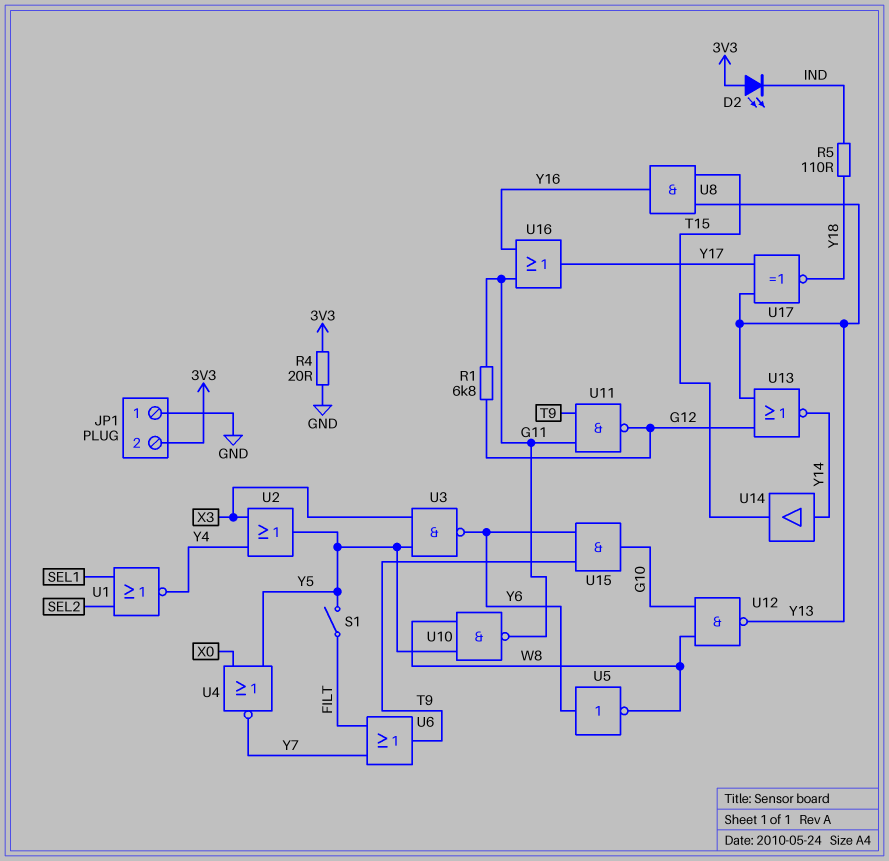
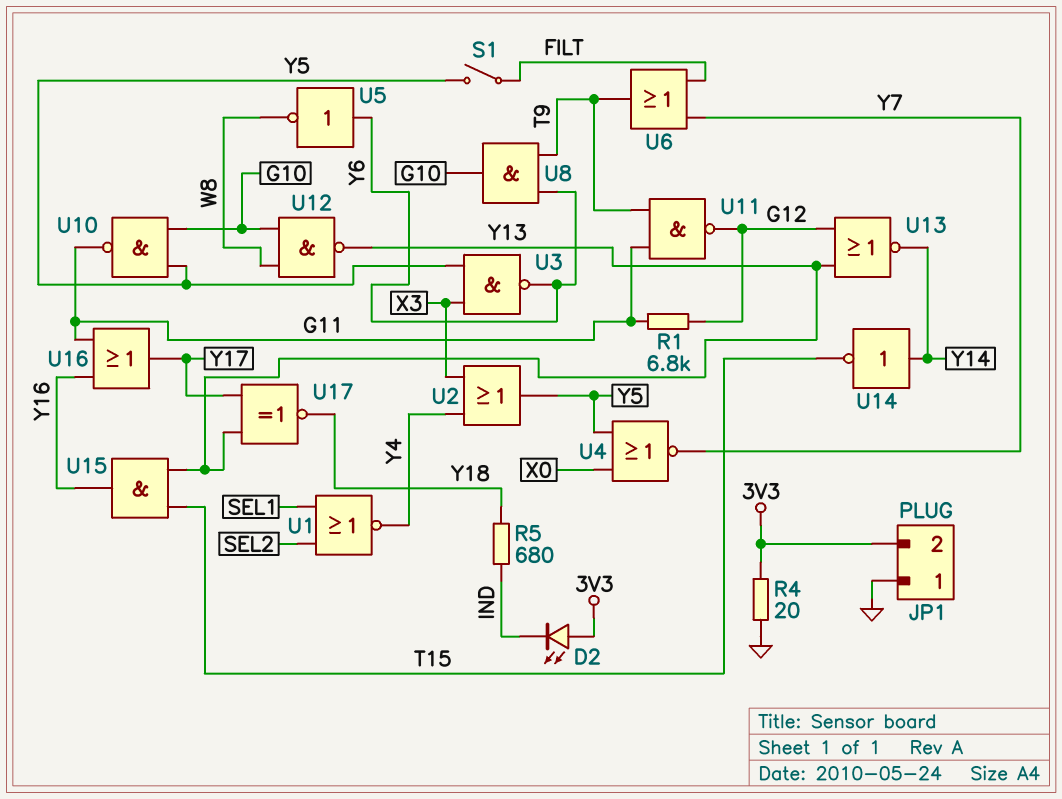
R5: 110 (IND, Y18) -> 680 (IND, Y18)
U8: AND (in T15, in Y13, out Y16) -> AND (in T9, in Y6, out G10)
U10: NAND (in W8, in Y5, out G11) -> NAND (in G10, in Y5, out G11)
U14: buffer (in Y14, out T15) -> NOT (in Y14, out T15)
U15: AND (in T9, in Y6, out G10) -> AND (in T15, in Y13, out Y16)

